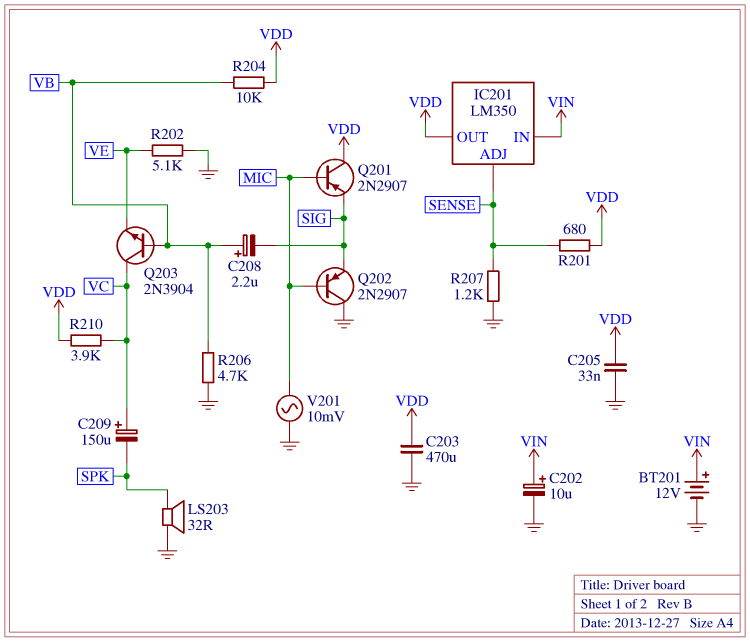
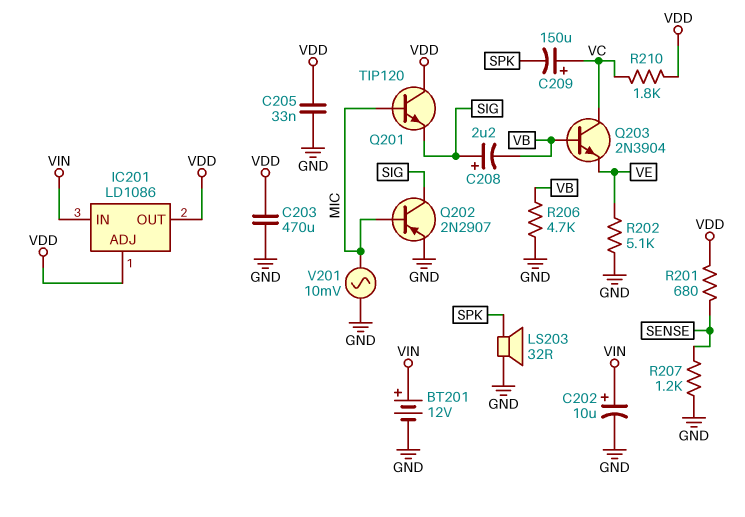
C208: 2.2uF (plus VB, minus SIG) -> 2.2uF (plus SIG, minus VB)
IC201: LM350 -> LD1086
IC201 pin ADJ: SENSE -> VDD
Q201: PNP 2N2907 (B MIC, C VDD, E SIG) -> NPN TIP120 (B MIC, C VDD, E SIG)
Q202: PNP 2N2907 (B MIC, C GND, E SIG) -> PNP 2N2907 (B MIC, C SIG, E GND)
R204: 10k (VB, VDD) -> none
R210: 3.9k (VC, VDD) -> 1.8k (VC, VDD)

